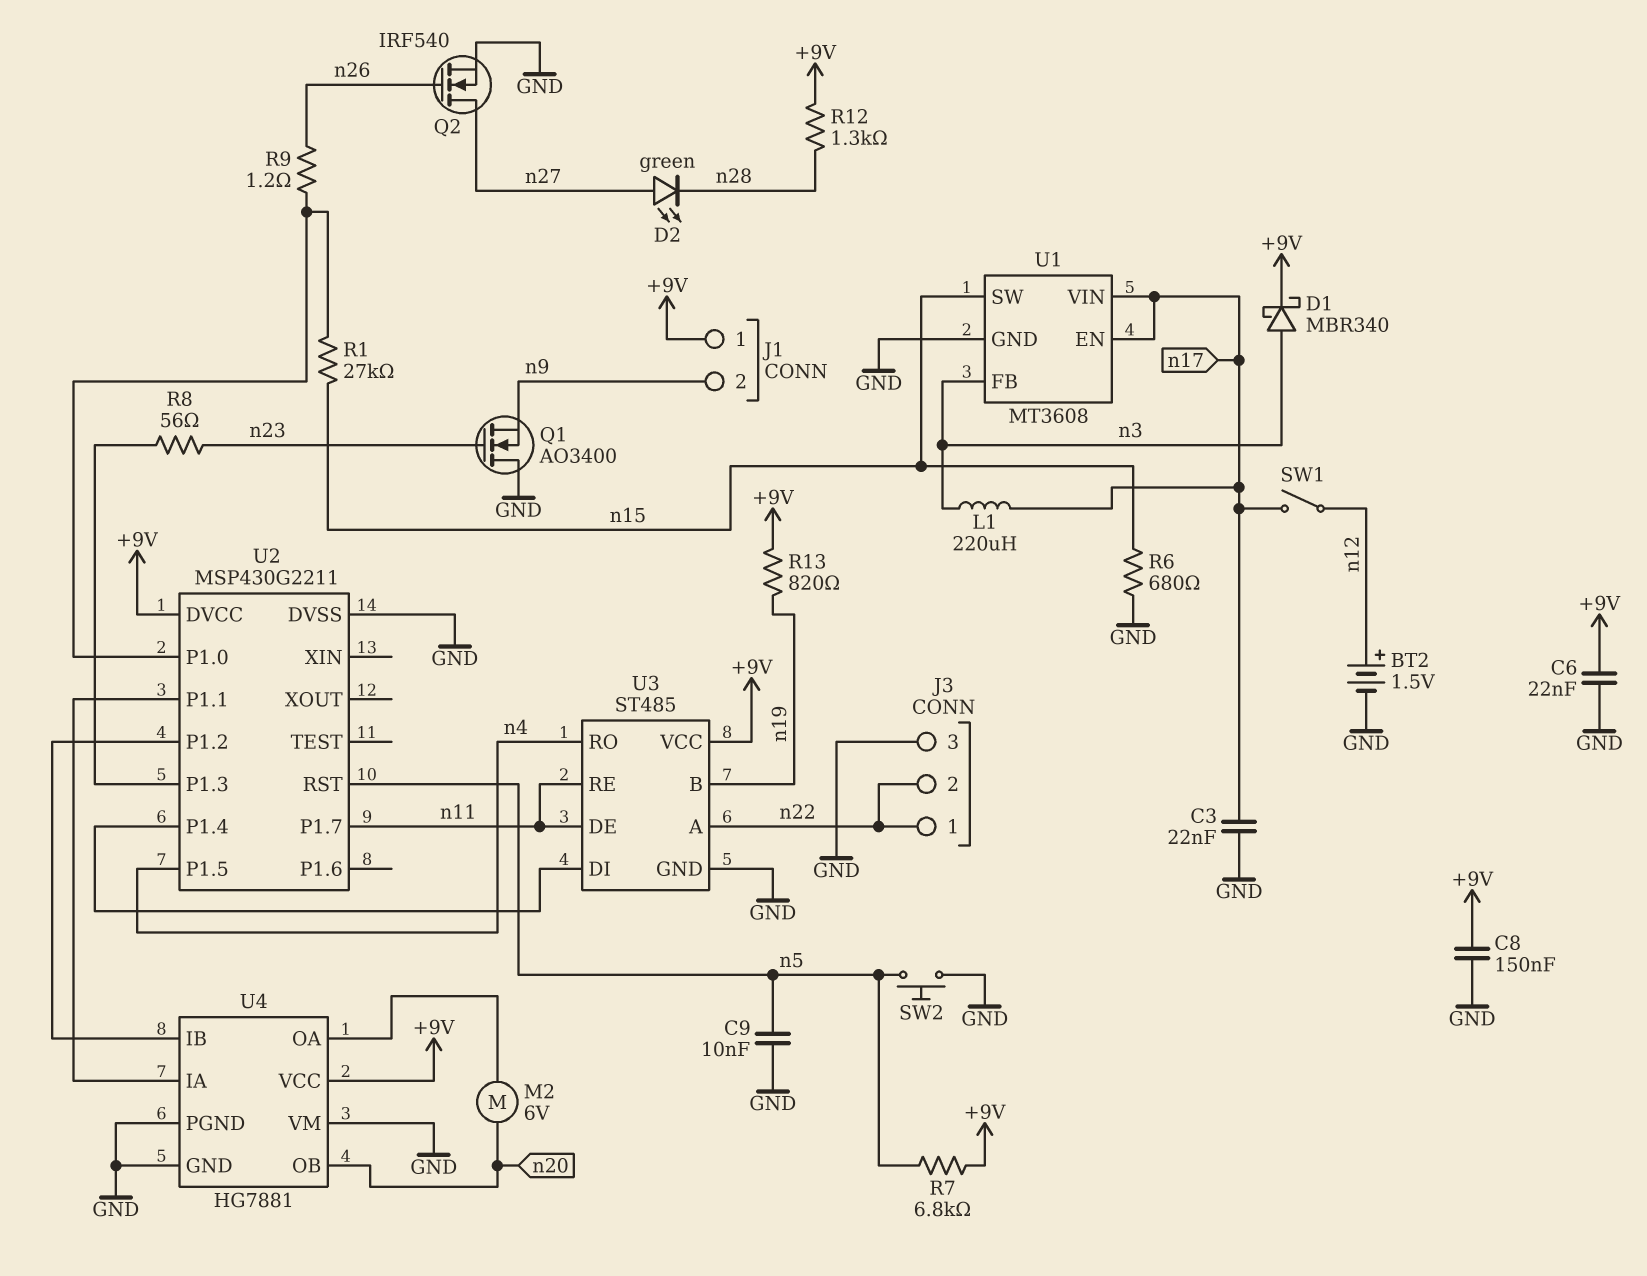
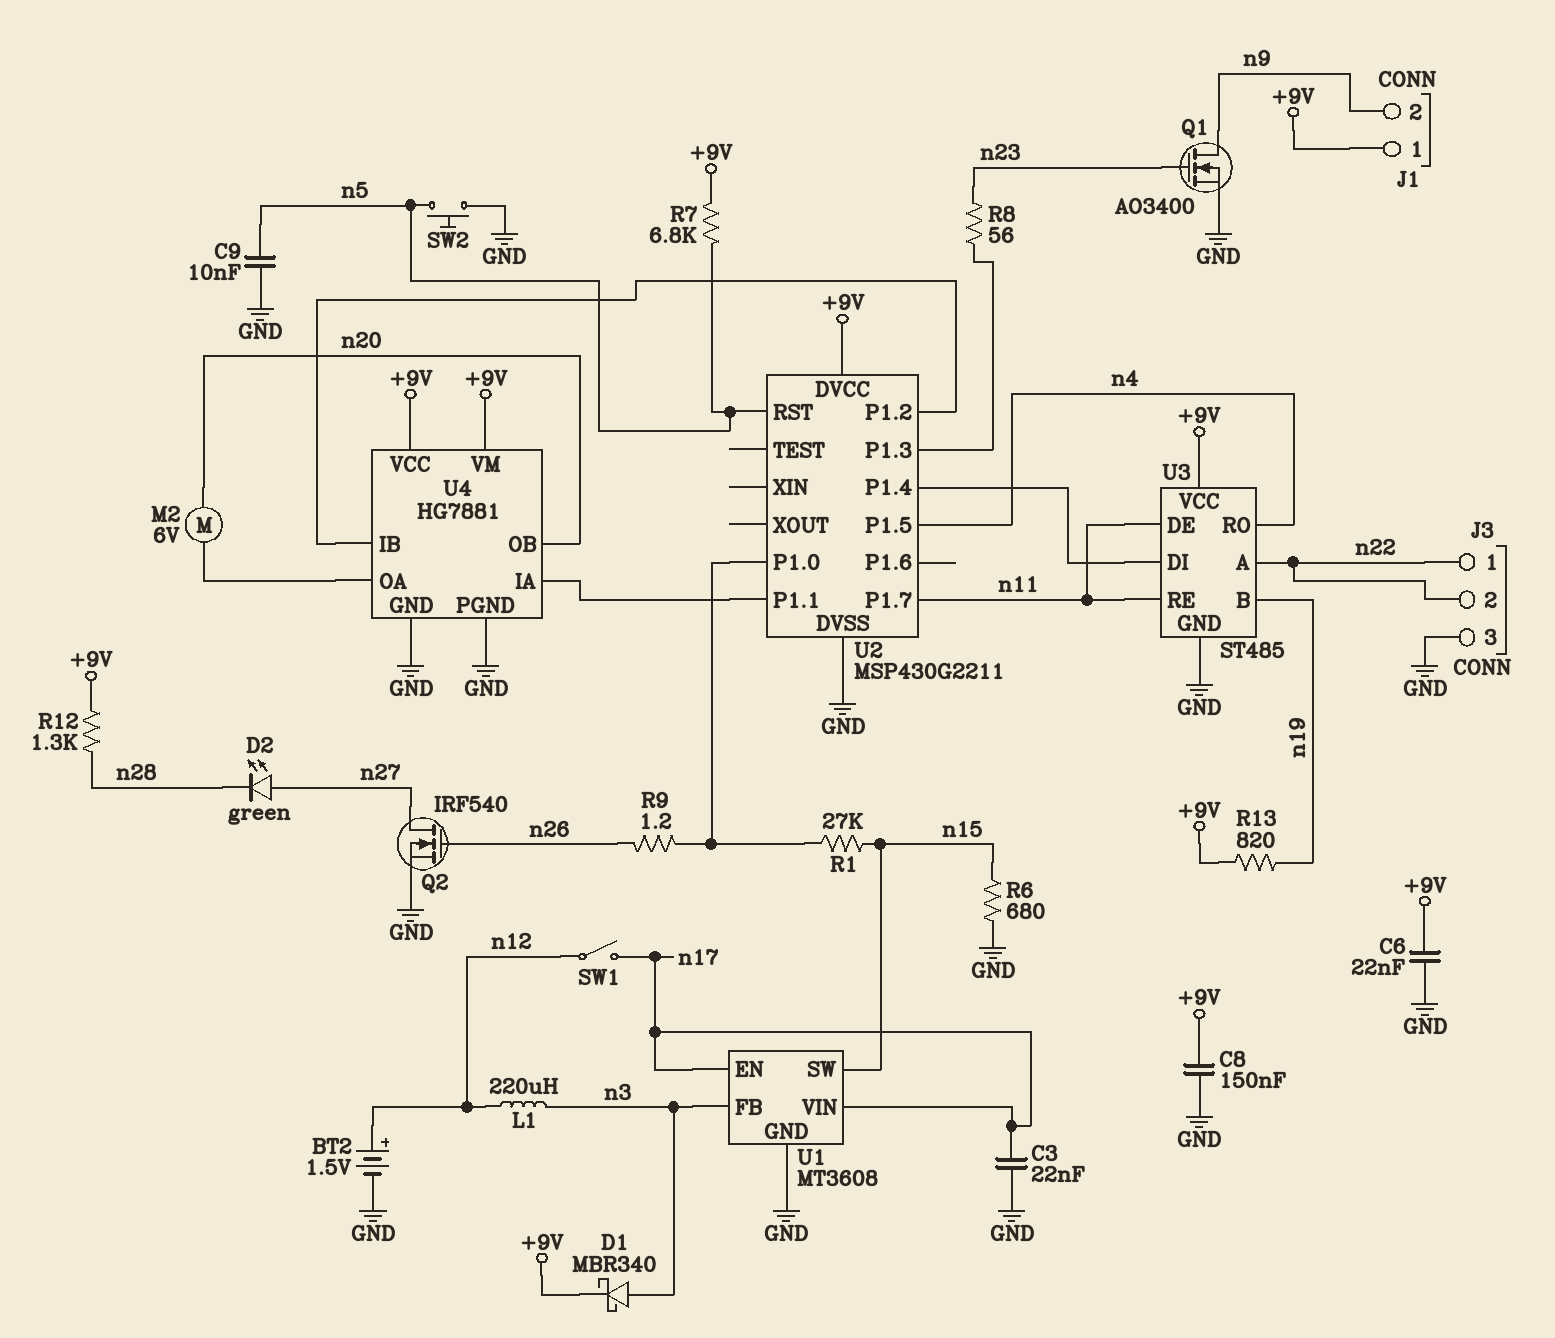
L1: 220uH (n3, n17) -> 220uH (n3, n12)
Q1: NMOS AO3400 (G n23, D GND, S n9) -> NMOS AO3400 (G n23, D n9, S GND)
U4 pin VM: GND -> +9V

